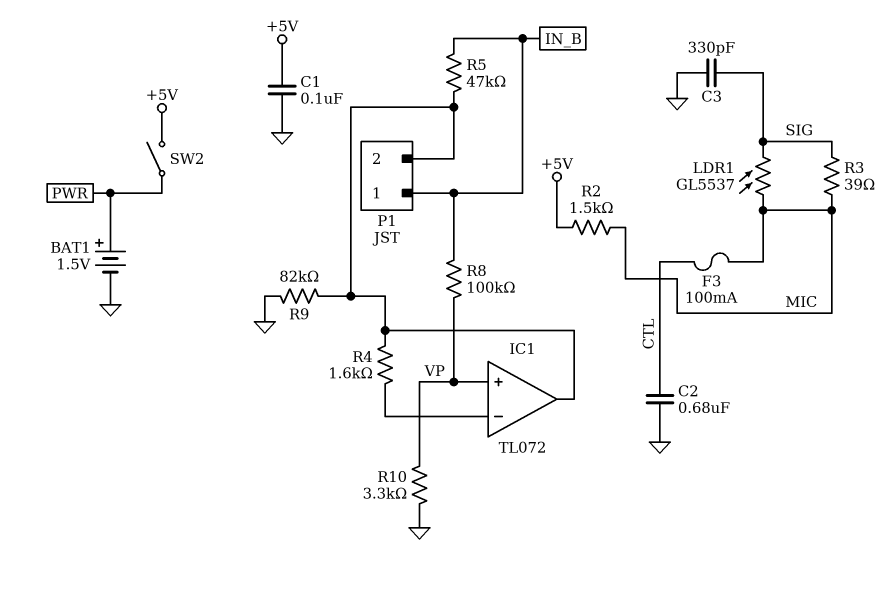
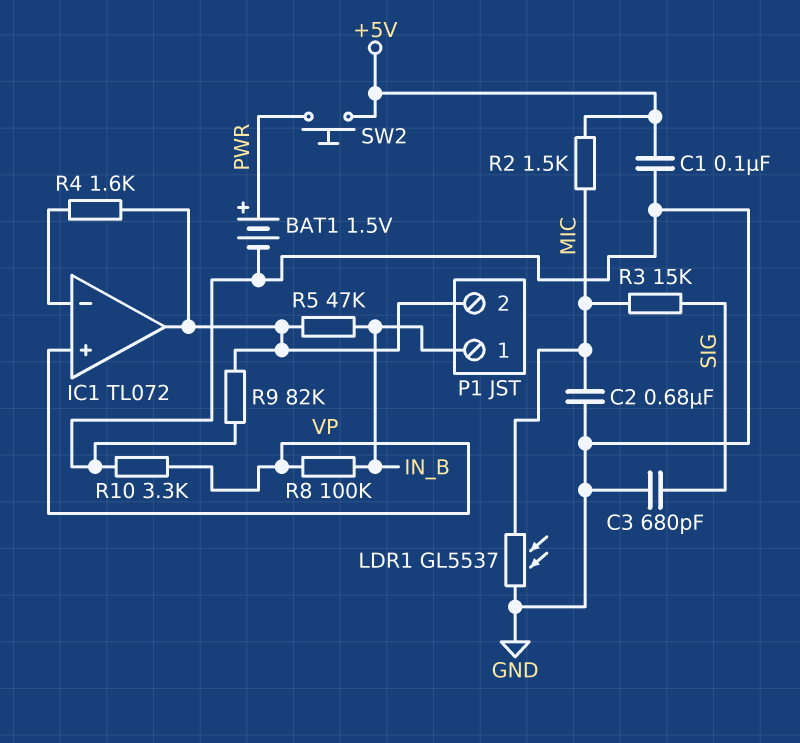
C2: 680nF (CTL, GND) -> 680nF (GND, MIC)
C3: 330pF (GND, SIG) -> 680pF (GND, SIG)
F3: 100mA (CTL, MIC) -> none
LDR1: GL5537 (MIC, SIG) -> GL5537 (GND, MIC)
R3: 39 (MIC, SIG) -> 15k (MIC, SIG)
SW2: switch (+5V, PWR) -> button (+5V, PWR)

